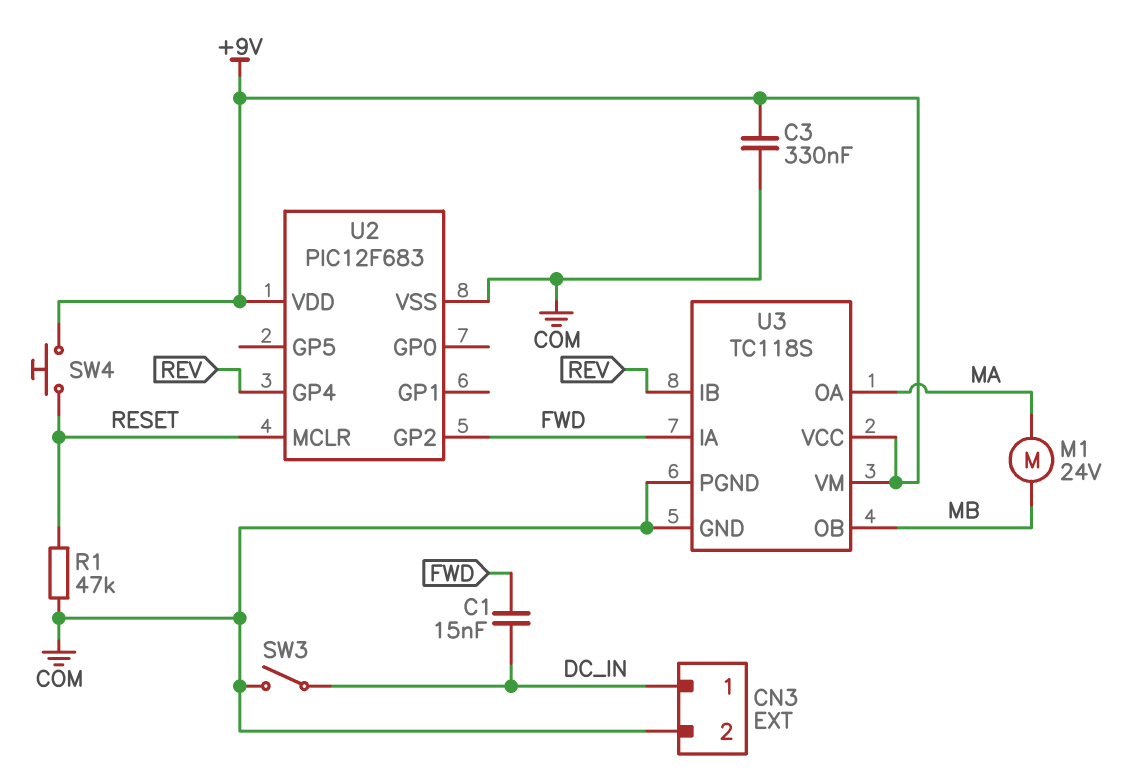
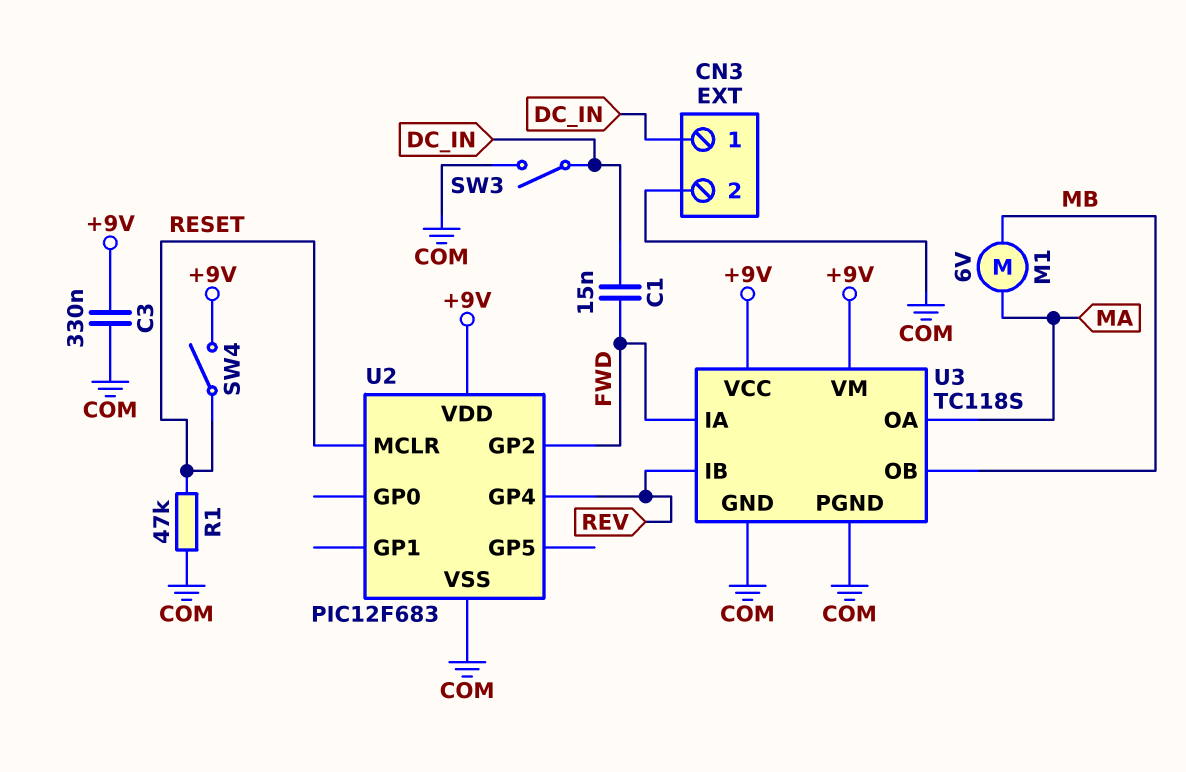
M1: motor 24V (MA, MB) -> motor 6V (MA, MB)
SW4: button (+9V, RESET) -> switch (+9V, RESET)

